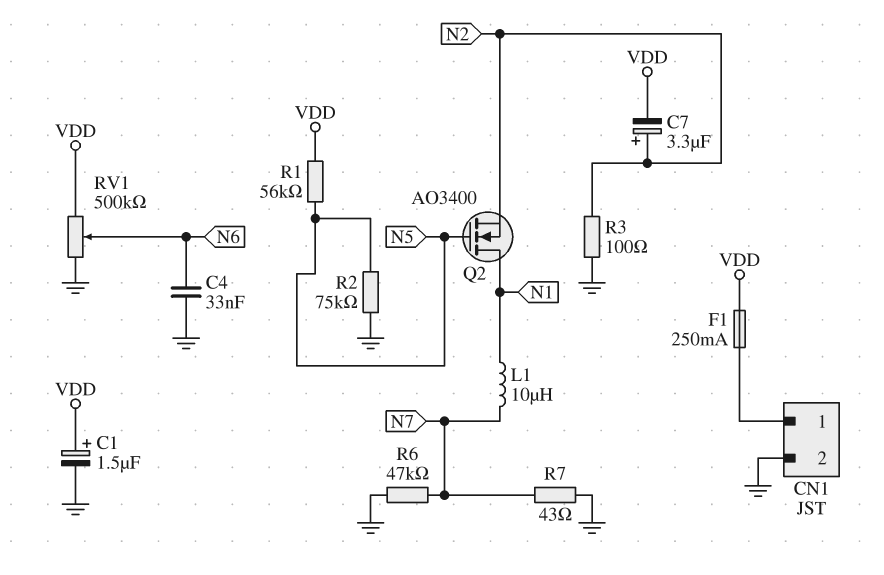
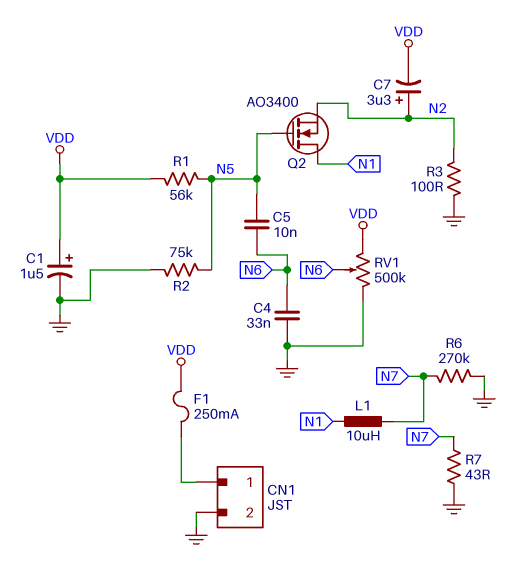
C5: none -> 10nF (N5, N6)
R6: 47k (GND, N7) -> 270k (GND, N7)

